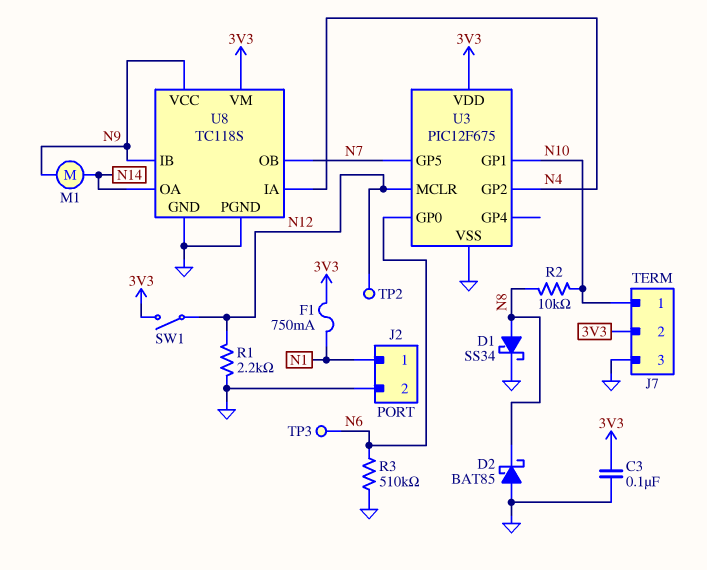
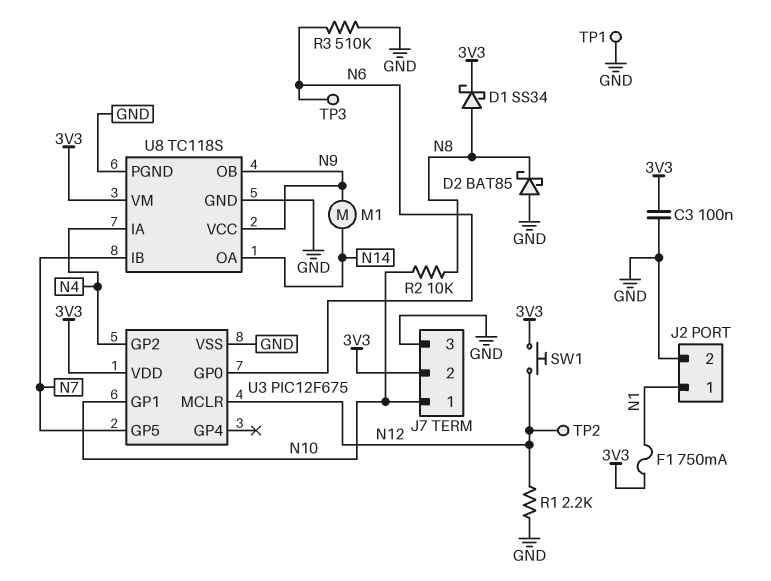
D1: schottky SS34 (A N8, K GND) -> schottky SS34 (A N8, K 3V3)
SW1: switch (3V3, N12) -> button (3V3, N12)
TP1: none -> test point (GND)
U8 pin IB: N9 -> N7
U8 pin OB: N7 -> N9

